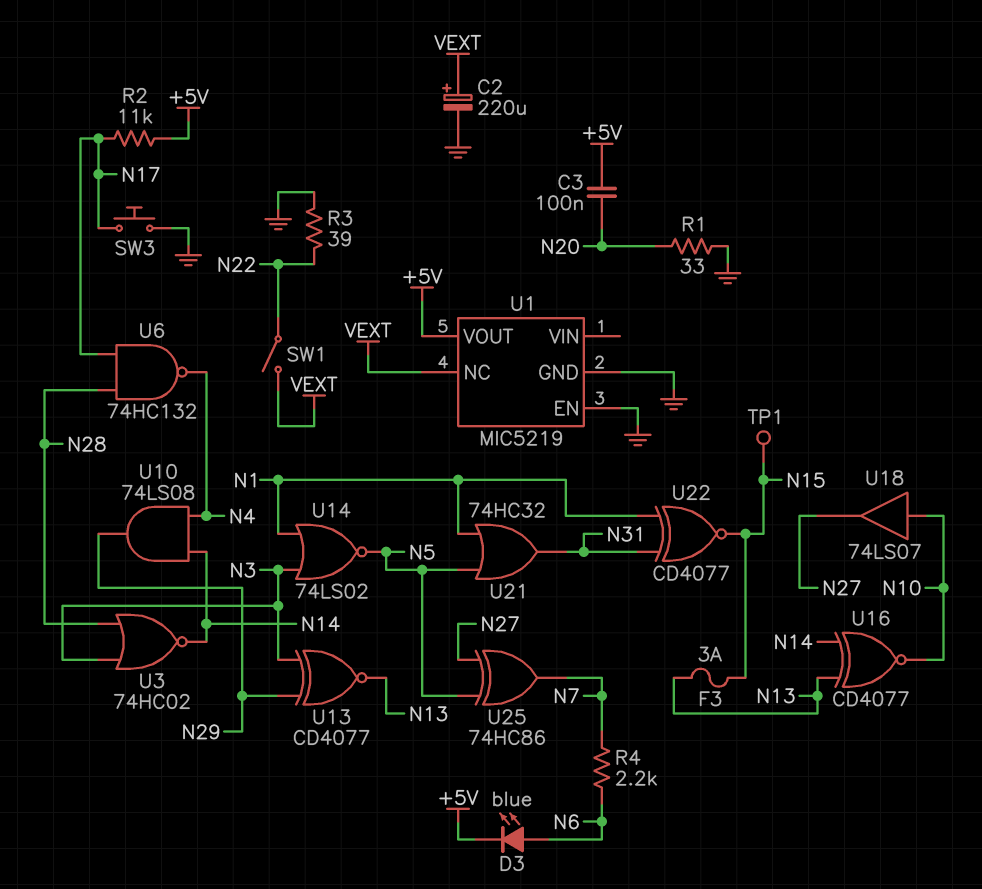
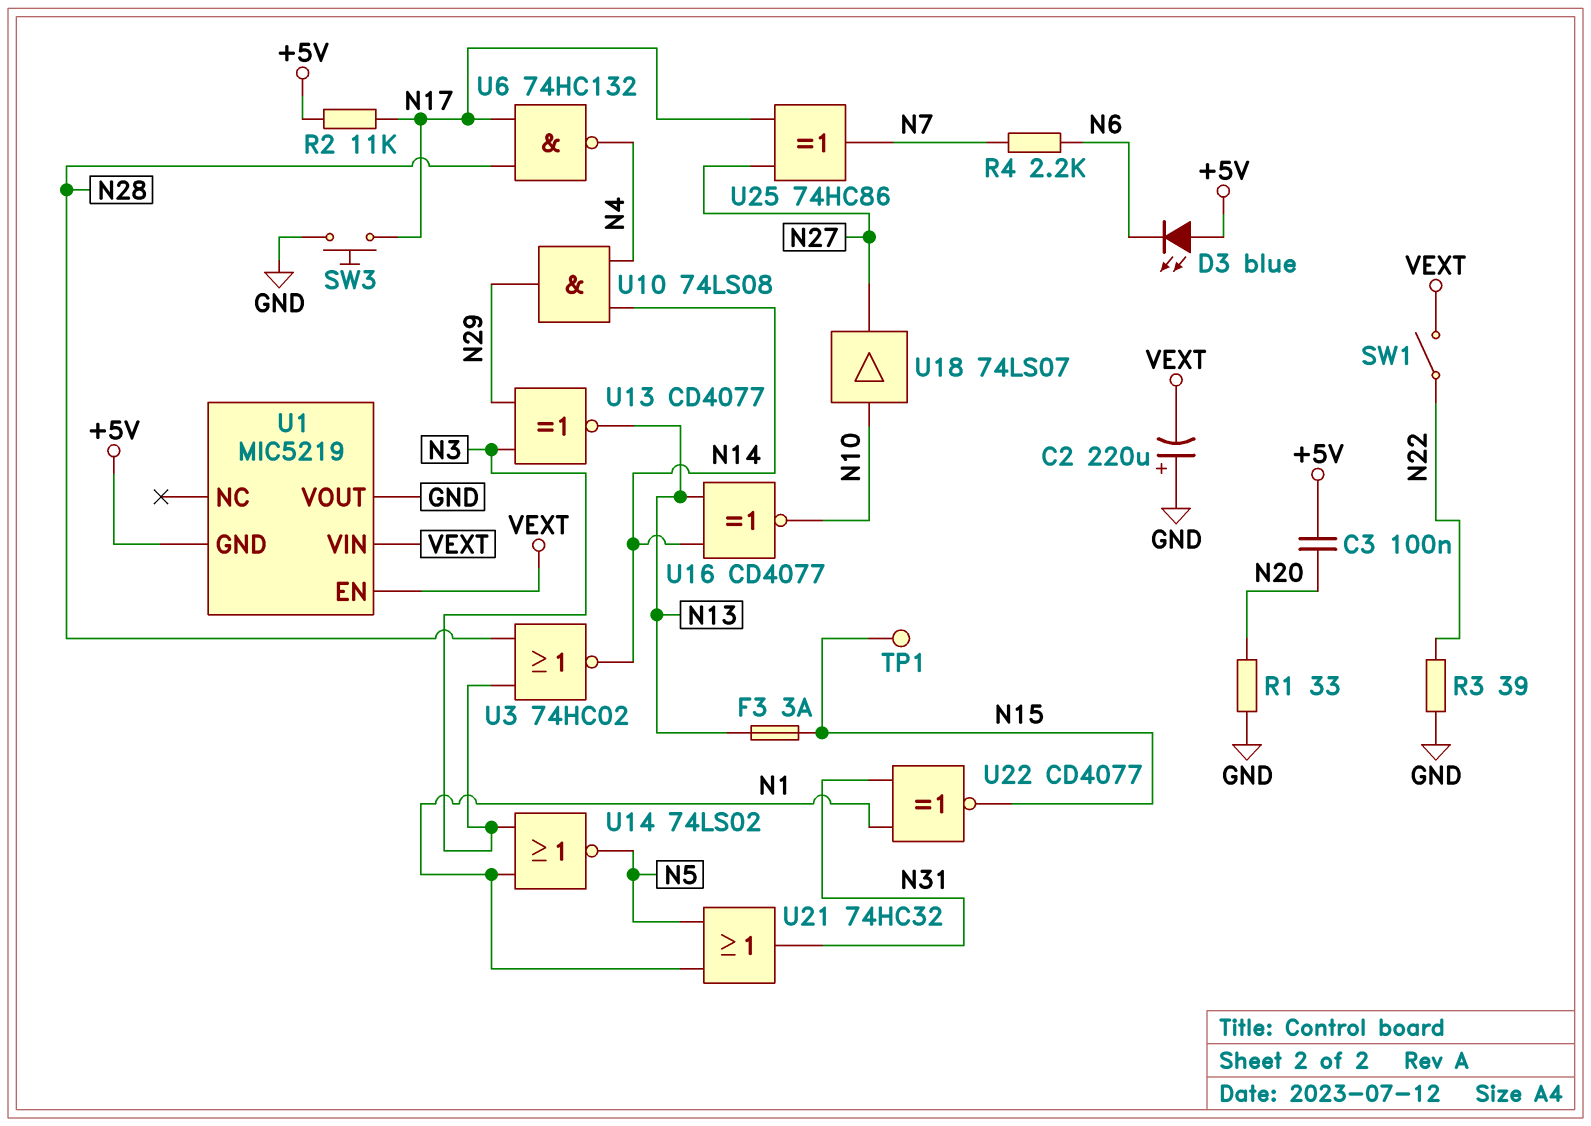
C2: 220uF (plus VEXT, minus GND) -> 220uF (plus GND, minus VEXT)
D3: LED blue (A N6, K +5V) -> LED blue (A +5V, K N6)
U1 pin EN: GND -> VEXT
U1 pin GND: GND -> +5V
U1 pin NC: VEXT -> none
U1 pin VIN: none -> VEXT
U1 pin VOUT: +5V -> GND
U25: XOR 74HC86 (in N5, in N27, out N7) -> XOR 74HC86 (in N17, in N27, out N7)

